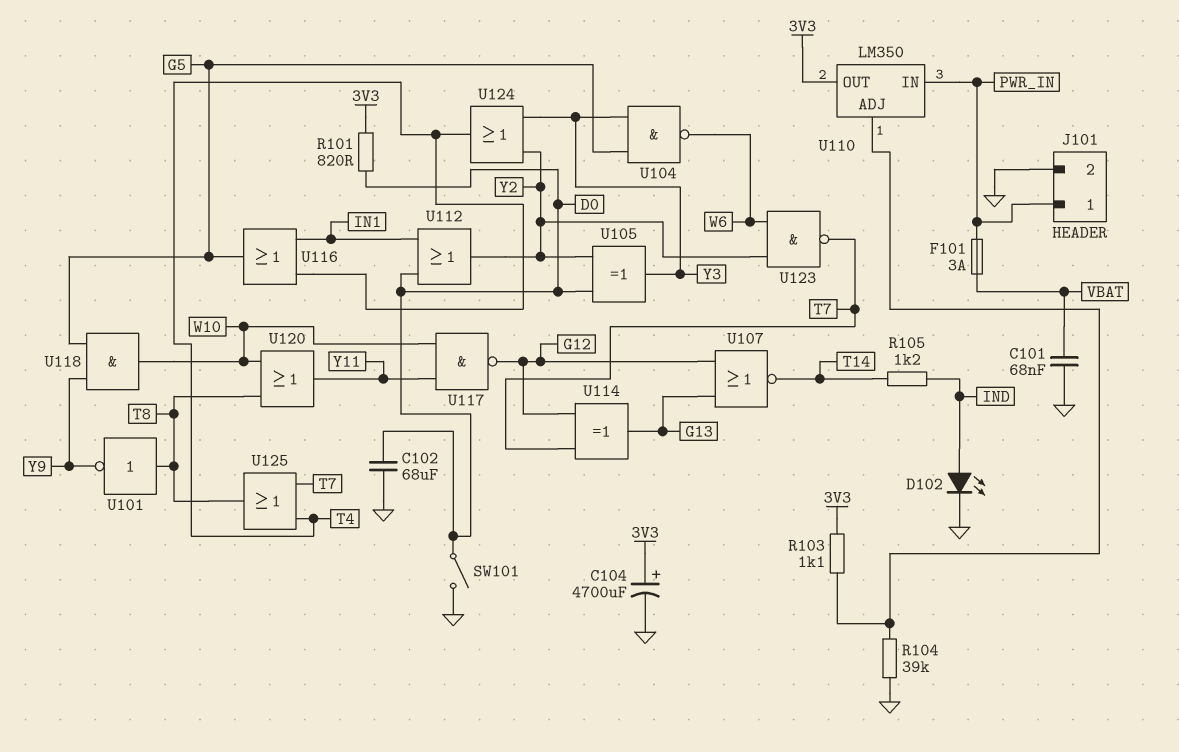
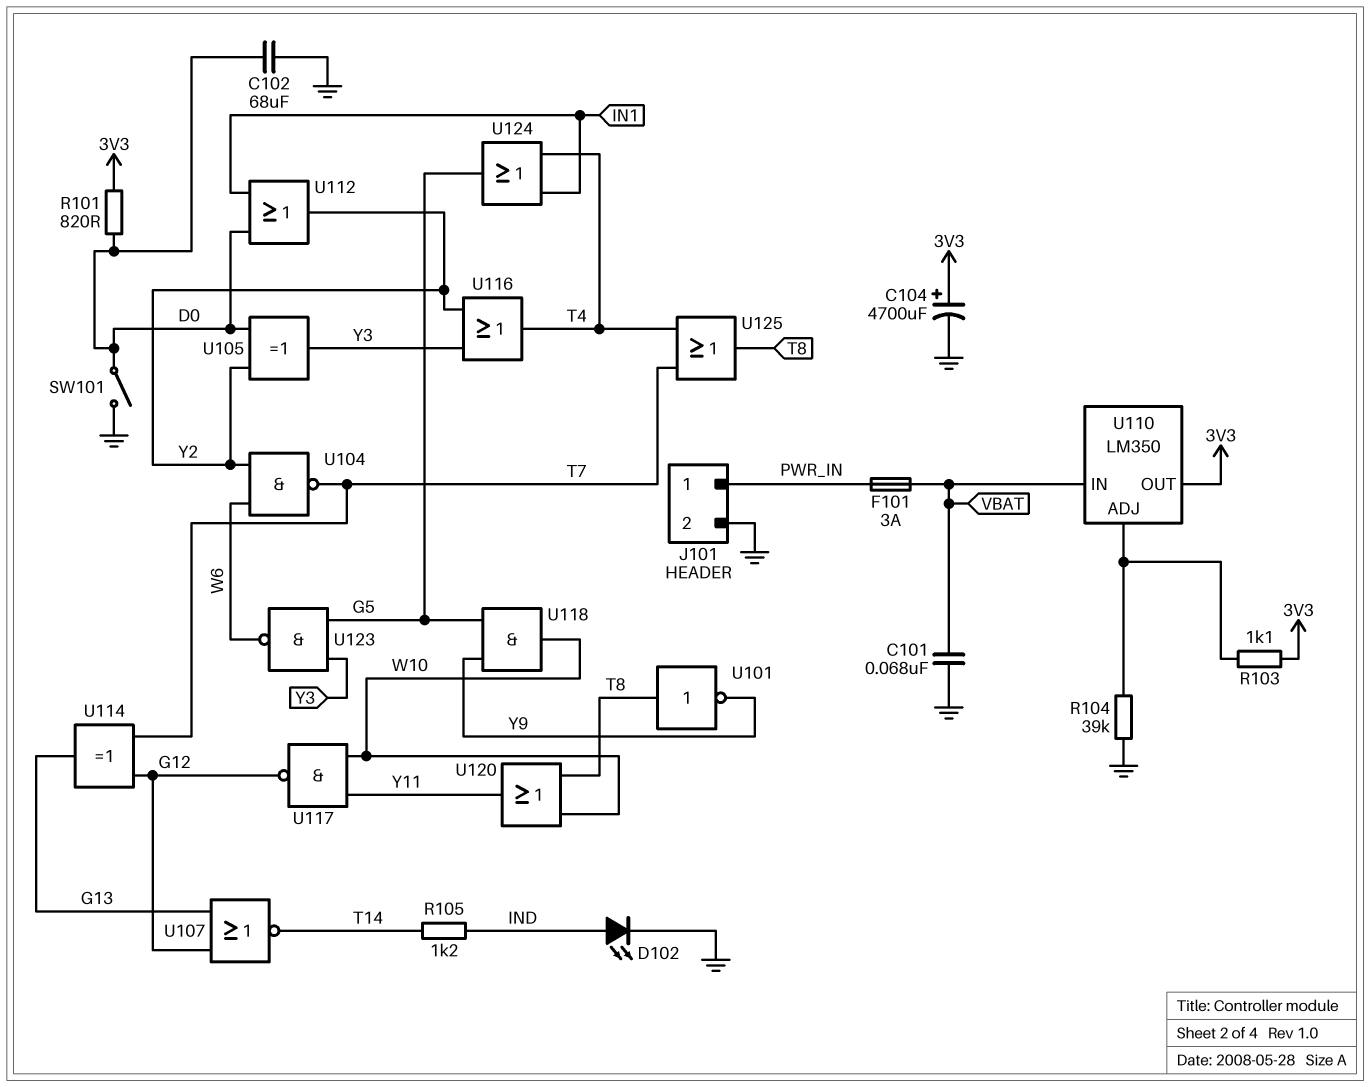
U104: NAND (in G5, in Y3, out W6) -> NAND (in W6, in Y2, out T7)
U110 pin IN: PWR_IN -> VBAT
U116: OR (in IN1, in T4, out G5) -> OR (in Y2, in Y3, out T4)
U123: NAND (in W6, in Y2, out T7) -> NAND (in G5, in Y3, out W6)
U124: OR (in Y2, in Y3, out T4) -> OR (in IN1, in T4, out G5)

